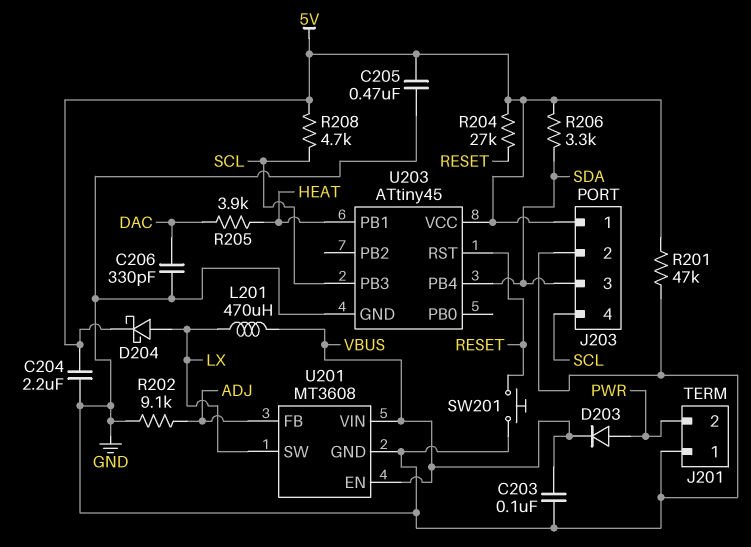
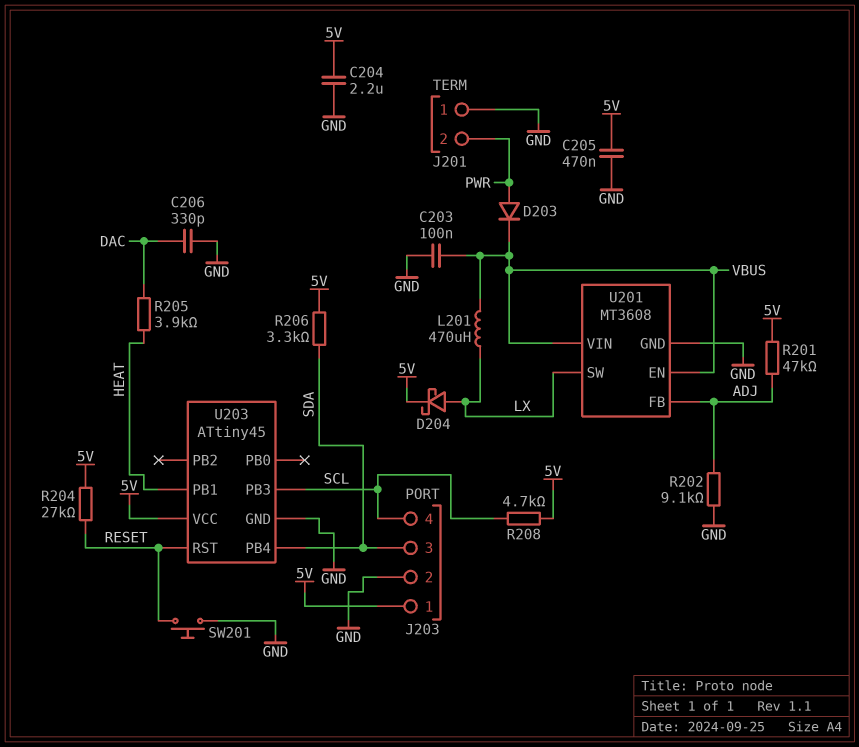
R201: 47k (5V, GND) -> 47k (5V, ADJ)

